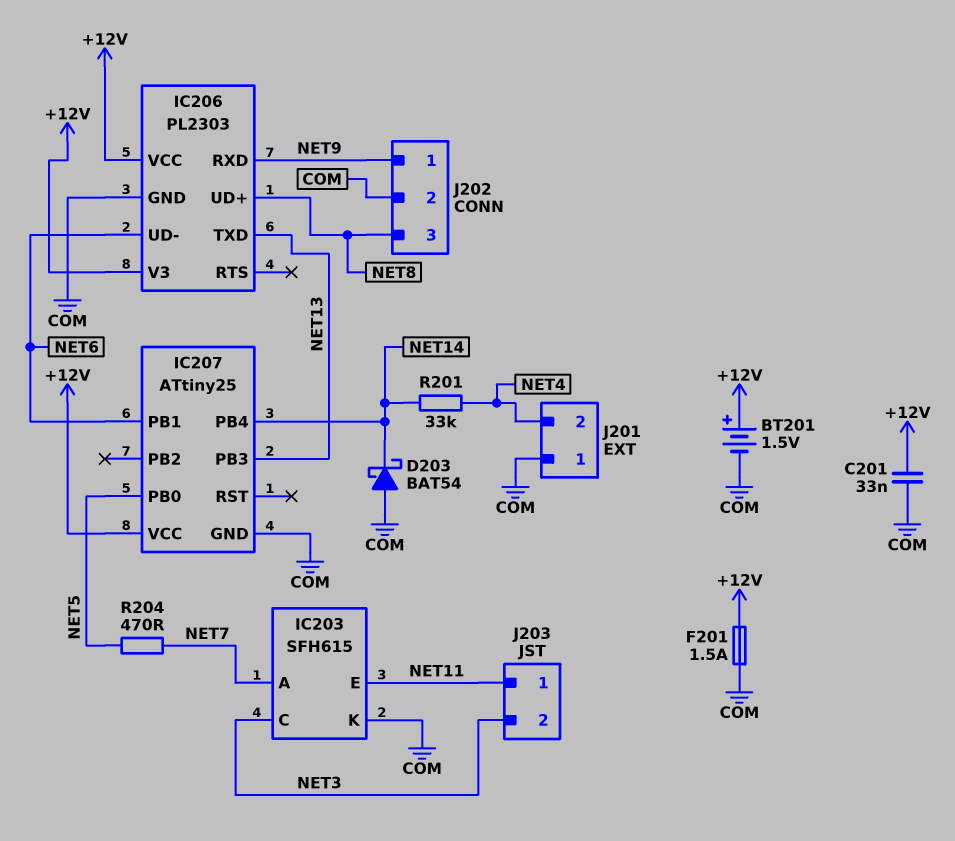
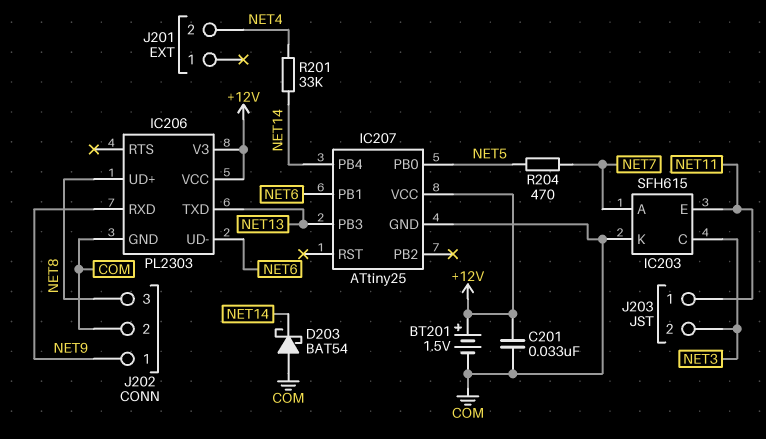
F201: 1.5A (+12V, COM) -> none
J201 pin 1: COM -> none

